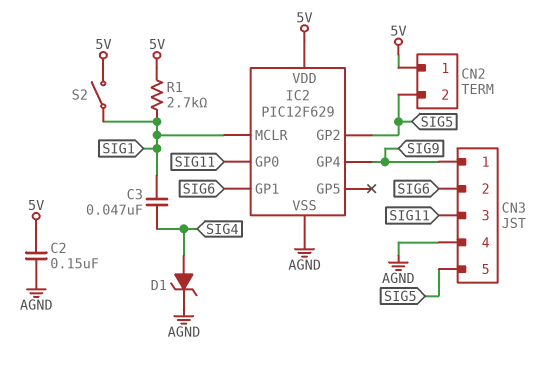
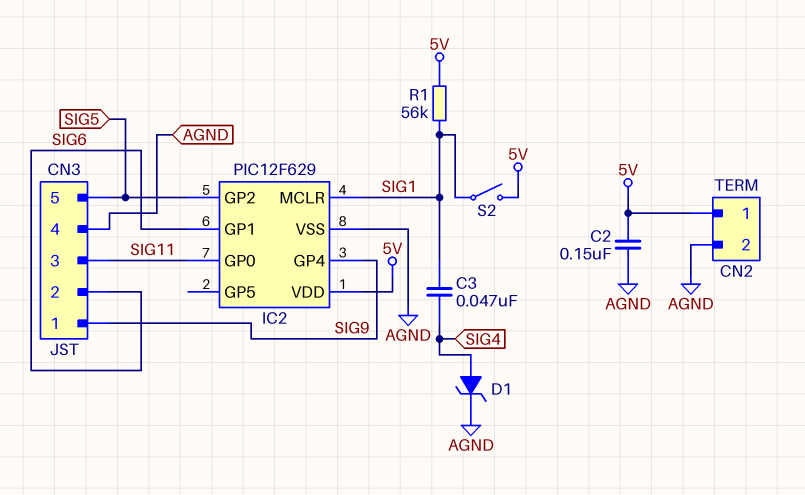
CN2 pin 2: SIG5 -> AGND
R1: 2.7k (5V, SIG1) -> 56k (5V, SIG1)

